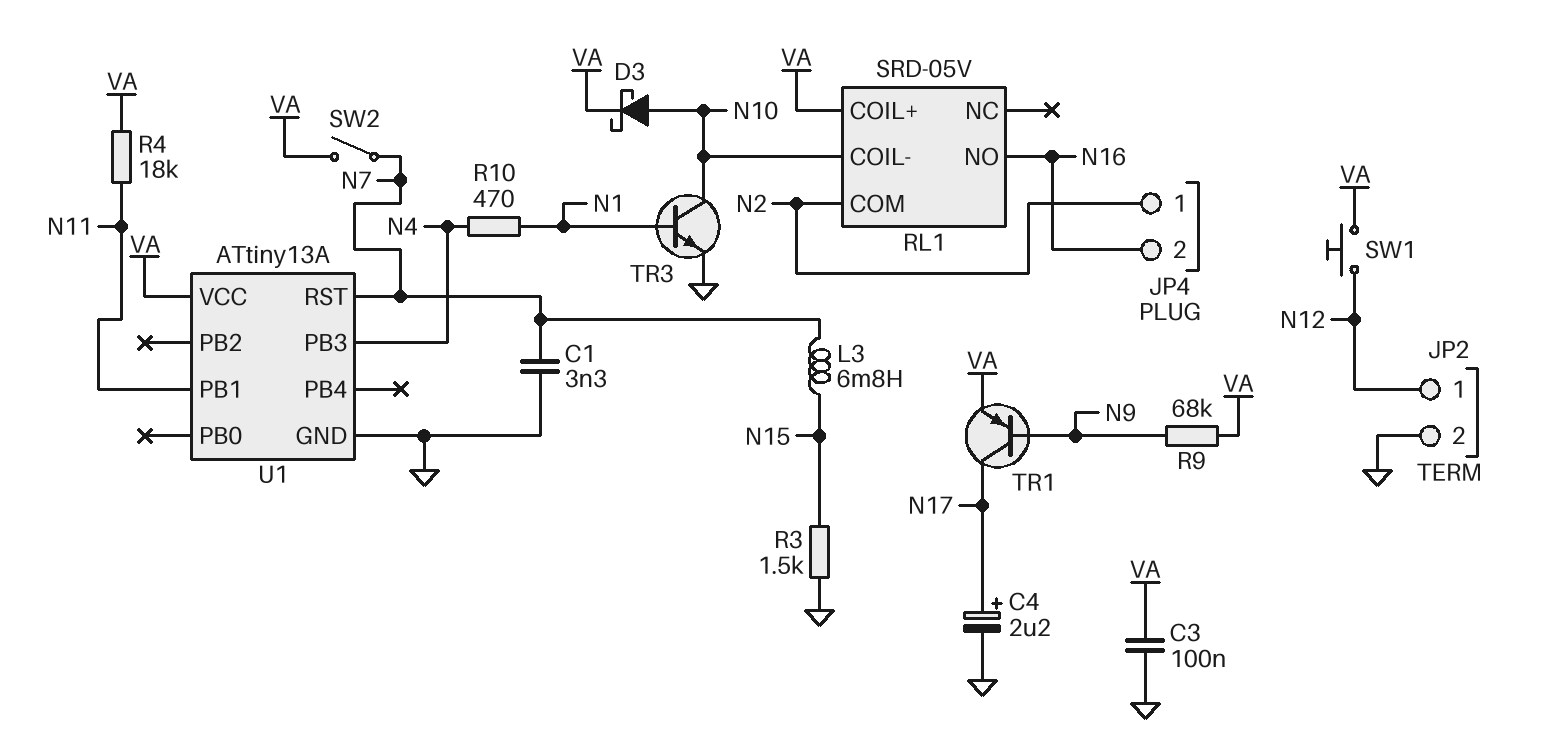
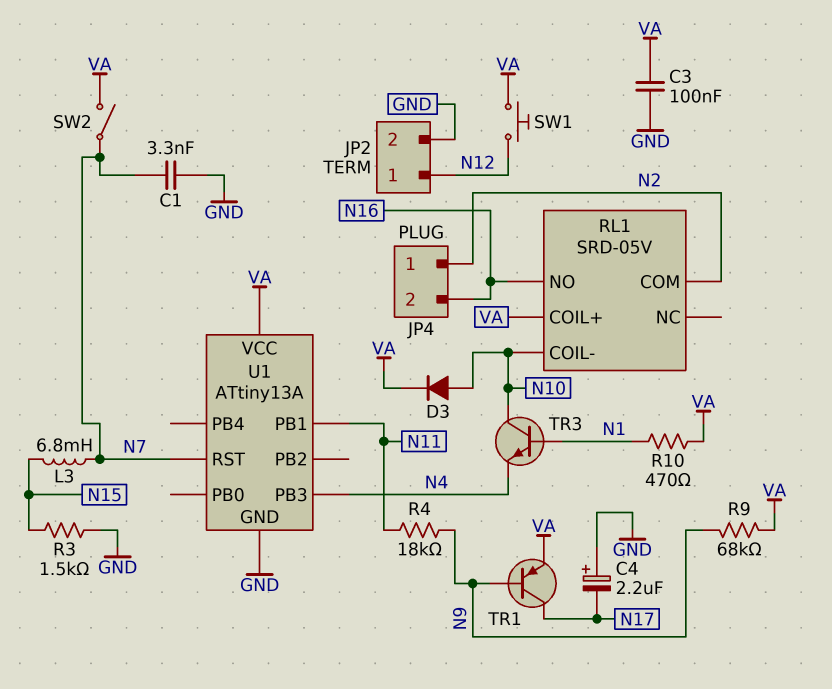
C4: 2.2uF (plus N17, minus GND) -> 2.2uF (plus GND, minus N17)
D3: schottky (A N10, K VA) -> diode (A N10, K VA)
R4: 18k (N11, VA) -> 18k (N9, N11)
R10: 470 (N1, N4) -> 470 (N1, VA)
TR3: NPN (B N1, C N10, E GND) -> NPN (B N1, C N10, E N4)

